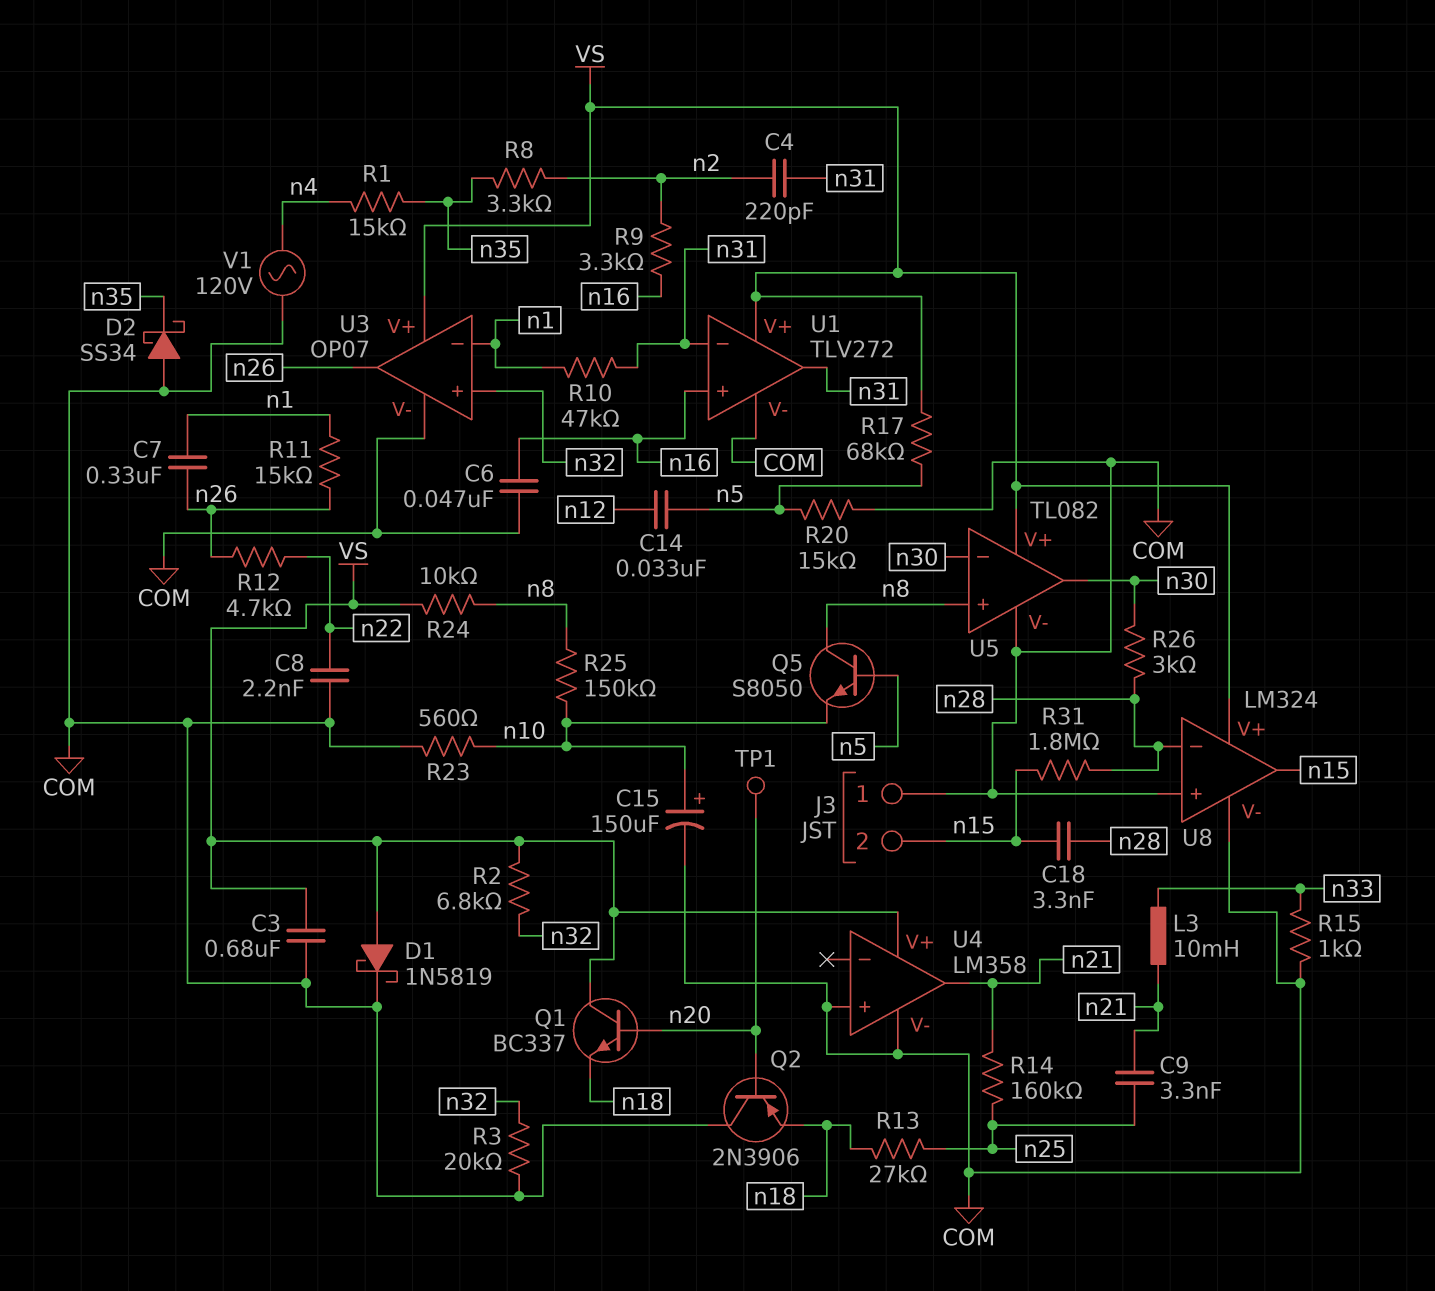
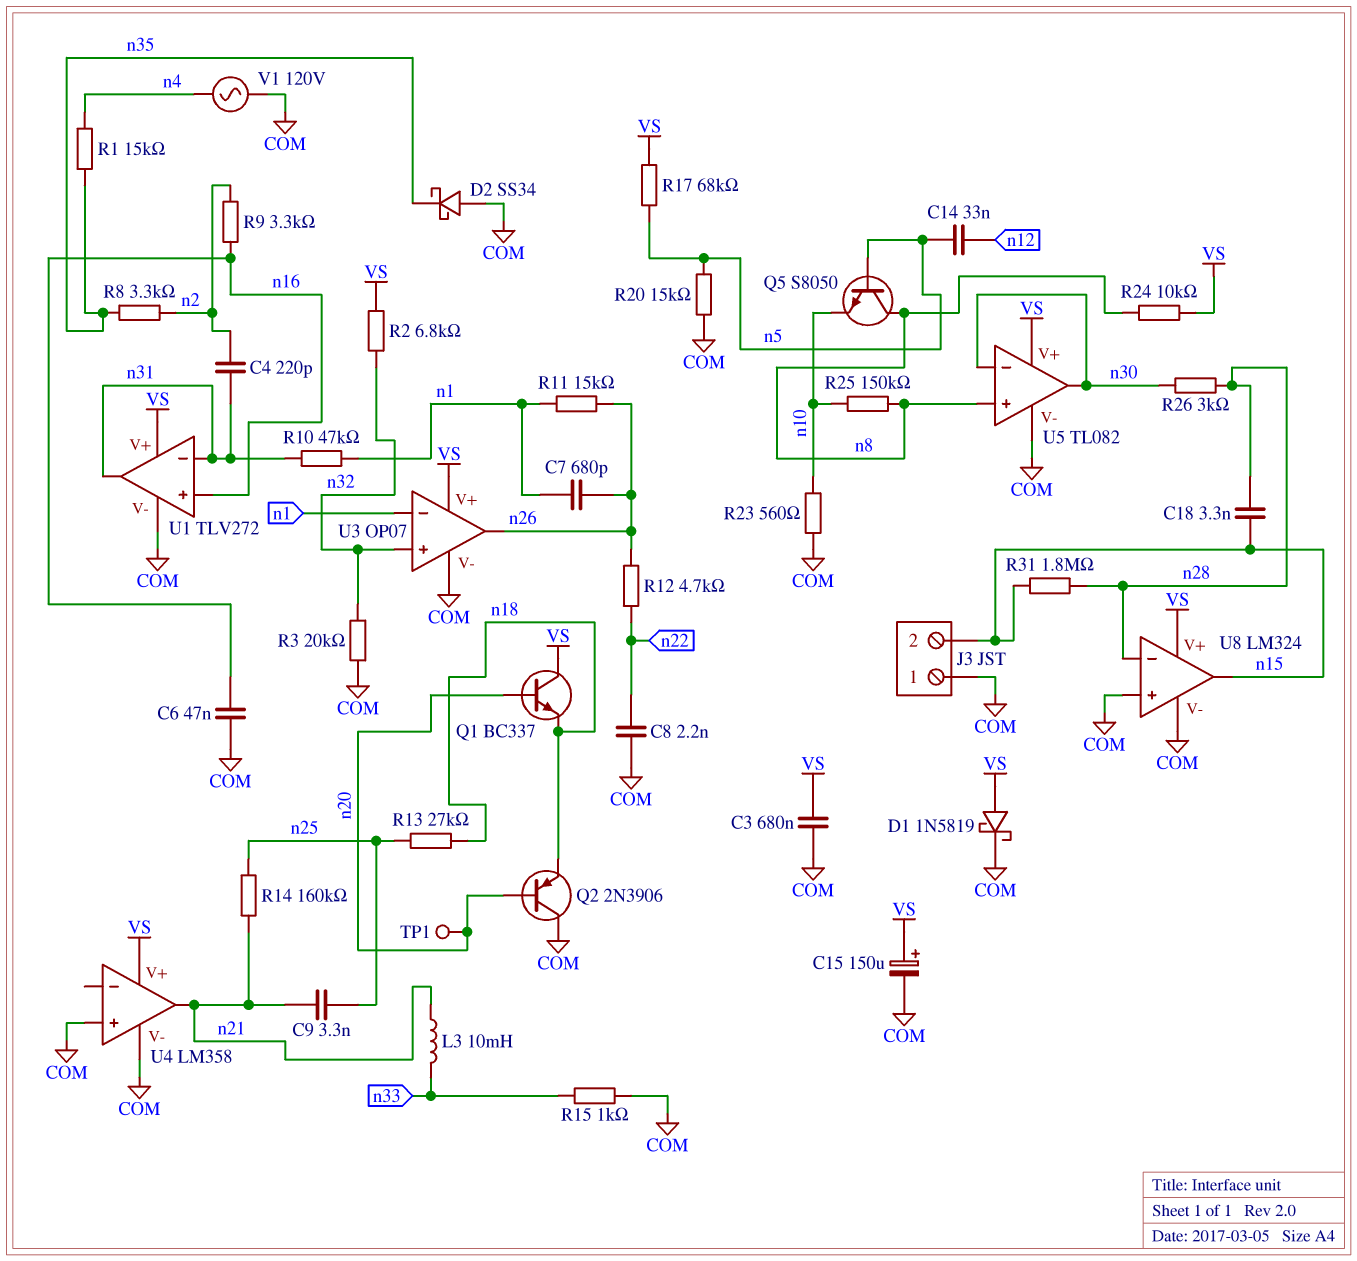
C7: 330nF (n1, n26) -> 680pF (n1, n26)
C15: 150uF (plus n10, minus COM) -> 150uF (plus VS, minus COM)

